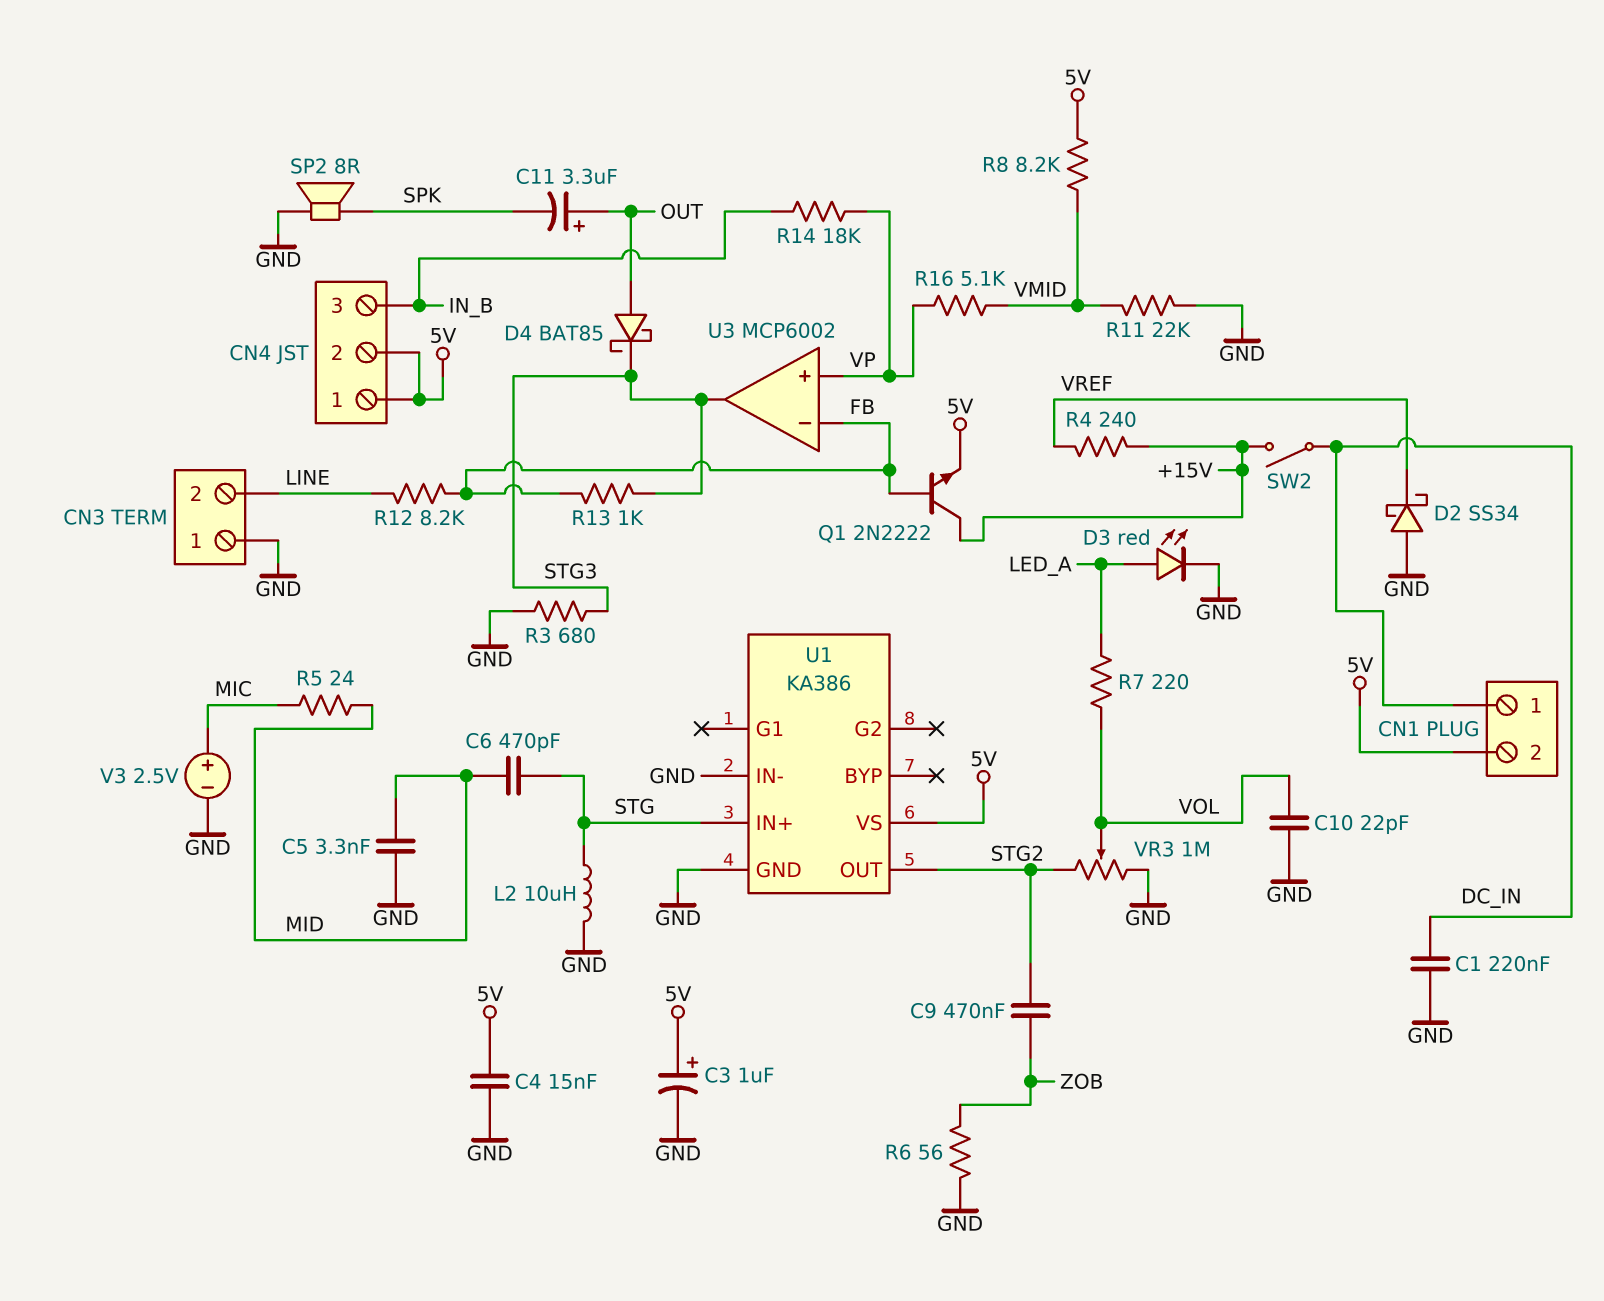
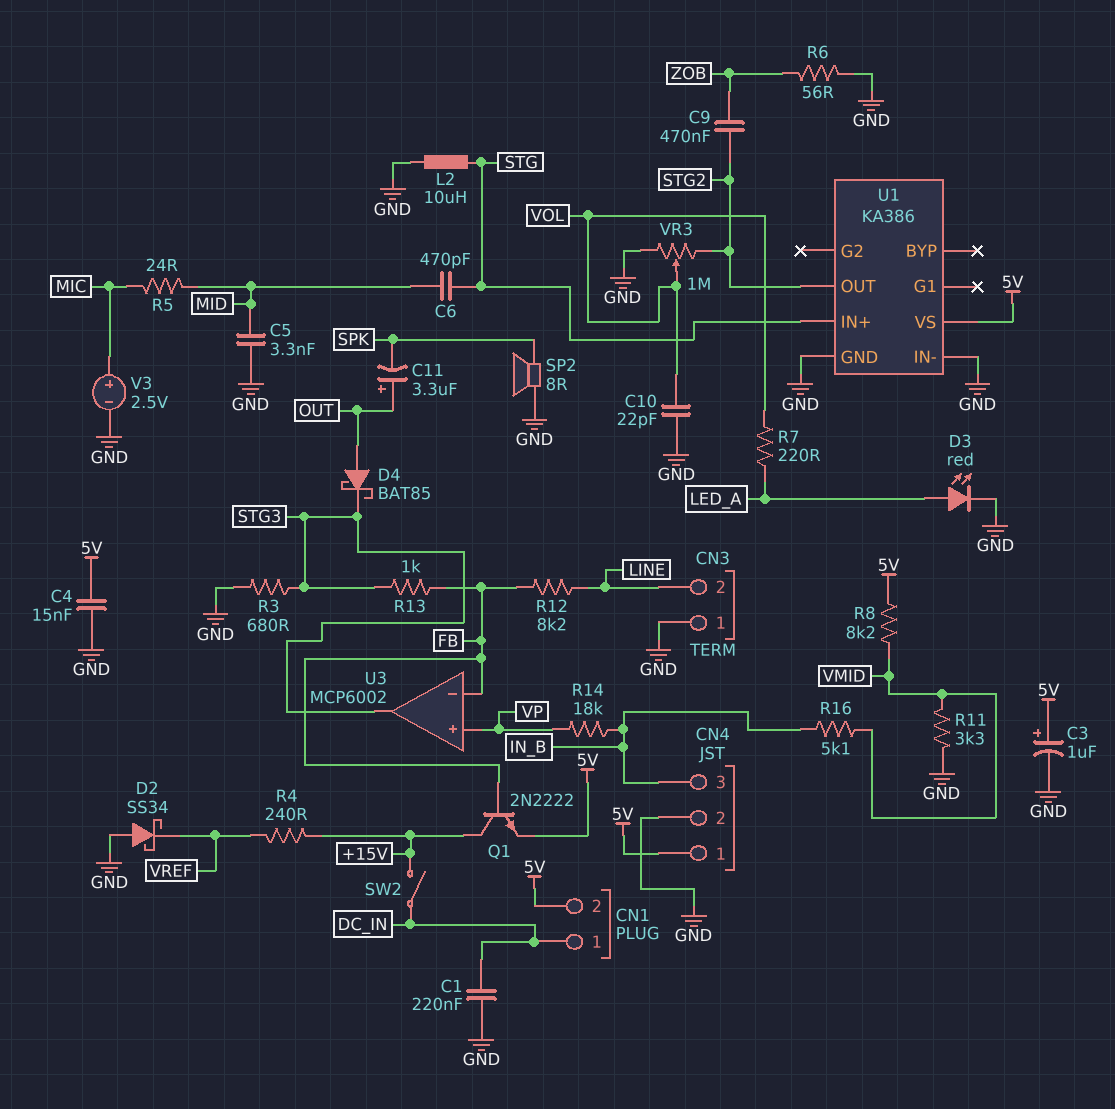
CN4 pin 2: 5V -> GND
R11: 22k (GND, VMID) -> 3.3k (GND, VMID)
R16: 5.1k (VMID, VP) -> 5.1k (IN_B, VMID)

